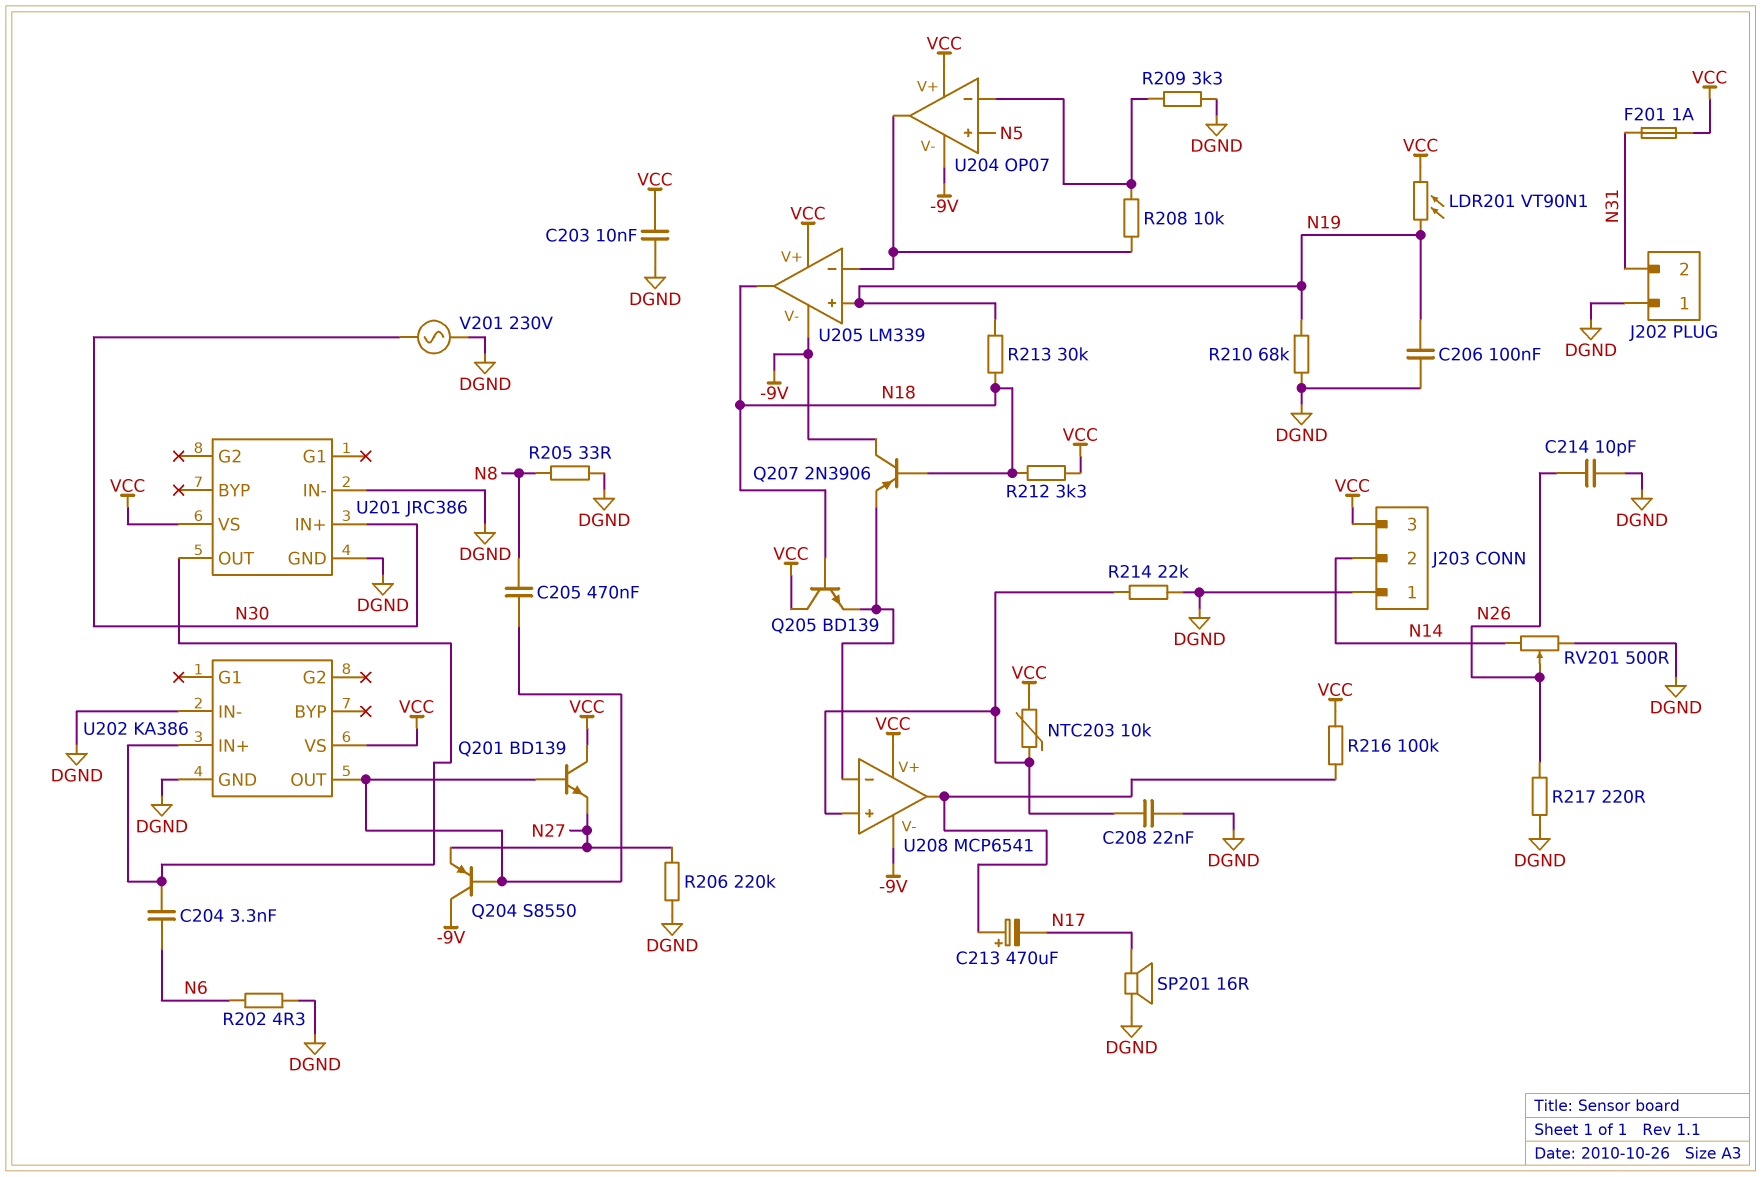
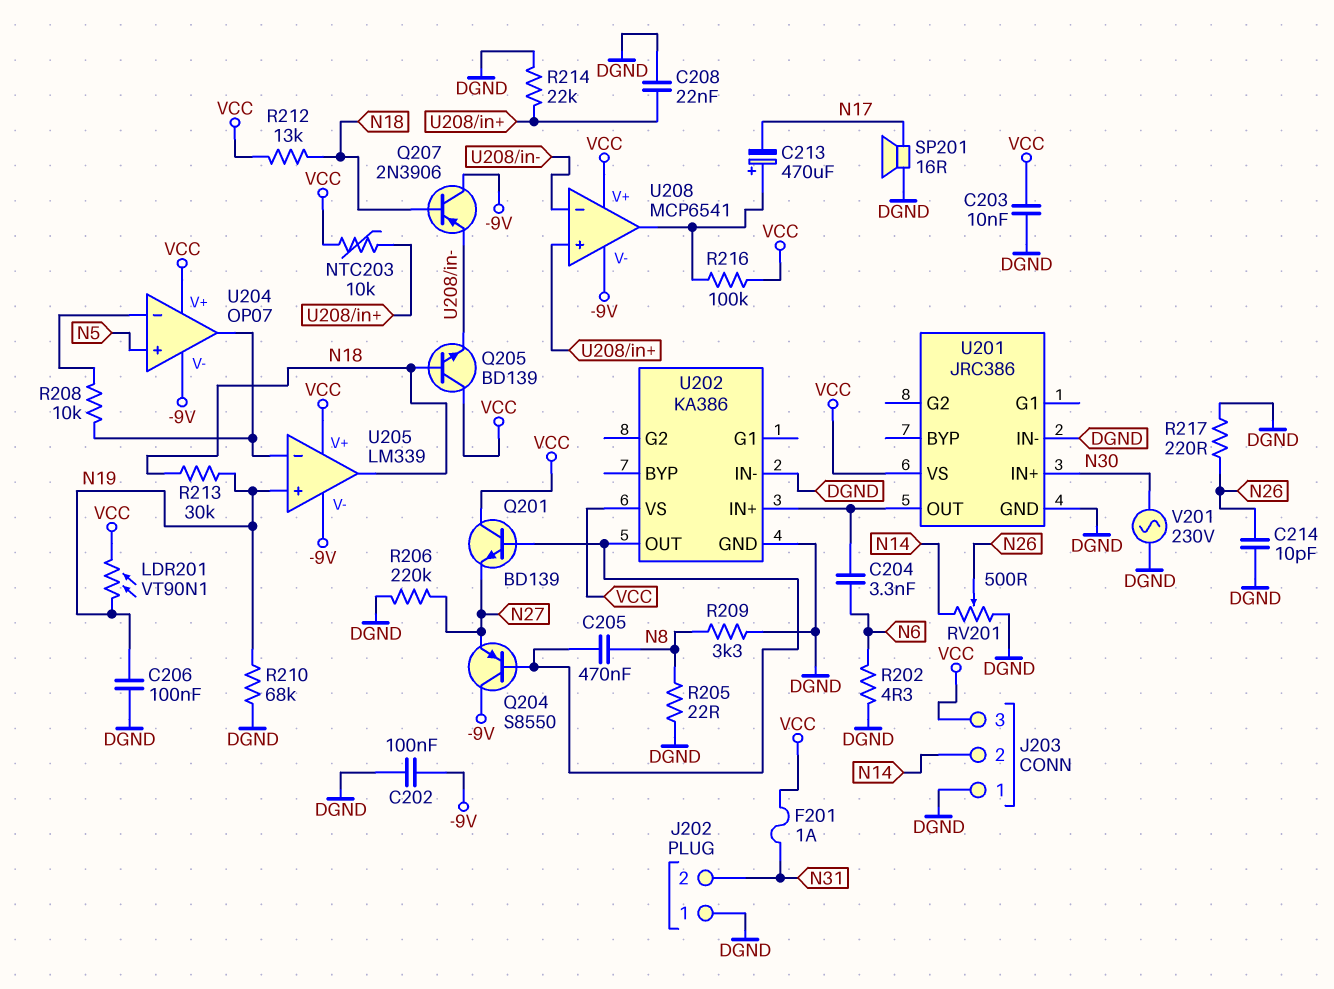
C202: none -> 100nF (-9V, DGND)
R205: 33 (DGND, N8) -> 22 (DGND, N8)
R209: 3.3k (DGND, U204/in-) -> 3.3k (DGND, N8)
R212: 3.3k (N18, VCC) -> 13k (N18, VCC)

